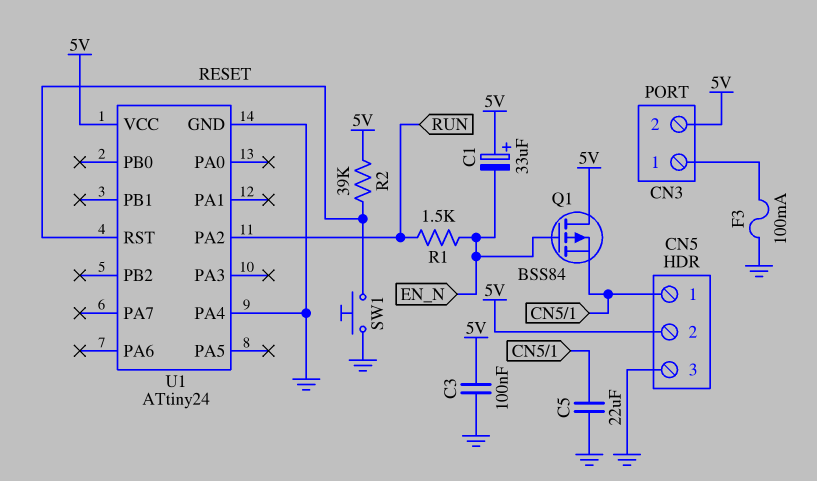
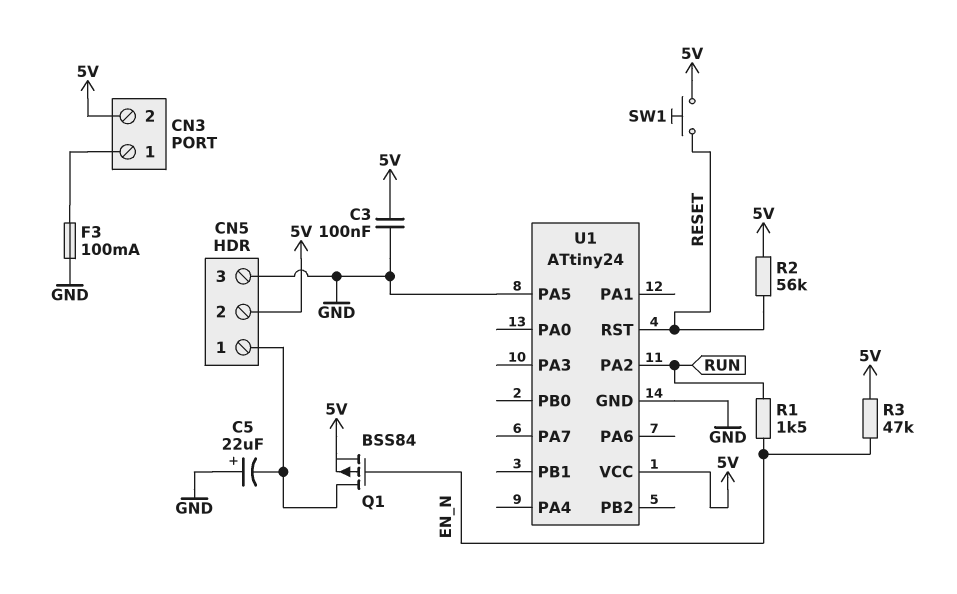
C1: 33uF (plus 5V, minus EN_N) -> none
C5: 22uF (CN5/1, GND) -> 22uF (plus GND, minus CN5/1)
Q1: PMOS BSS84 (G EN_N, D 5V, S CN5/1) -> PMOS BSS84 (G EN_N, D CN5/1, S 5V)
R2: 39k (5V, RESET) -> 56k (5V, RESET)
R3: none -> 47k (5V, EN_N)
SW1: button (GND, RESET) -> button (5V, RESET)
U1 pin PA4: GND -> none
U1 pin PA5: none -> GND

